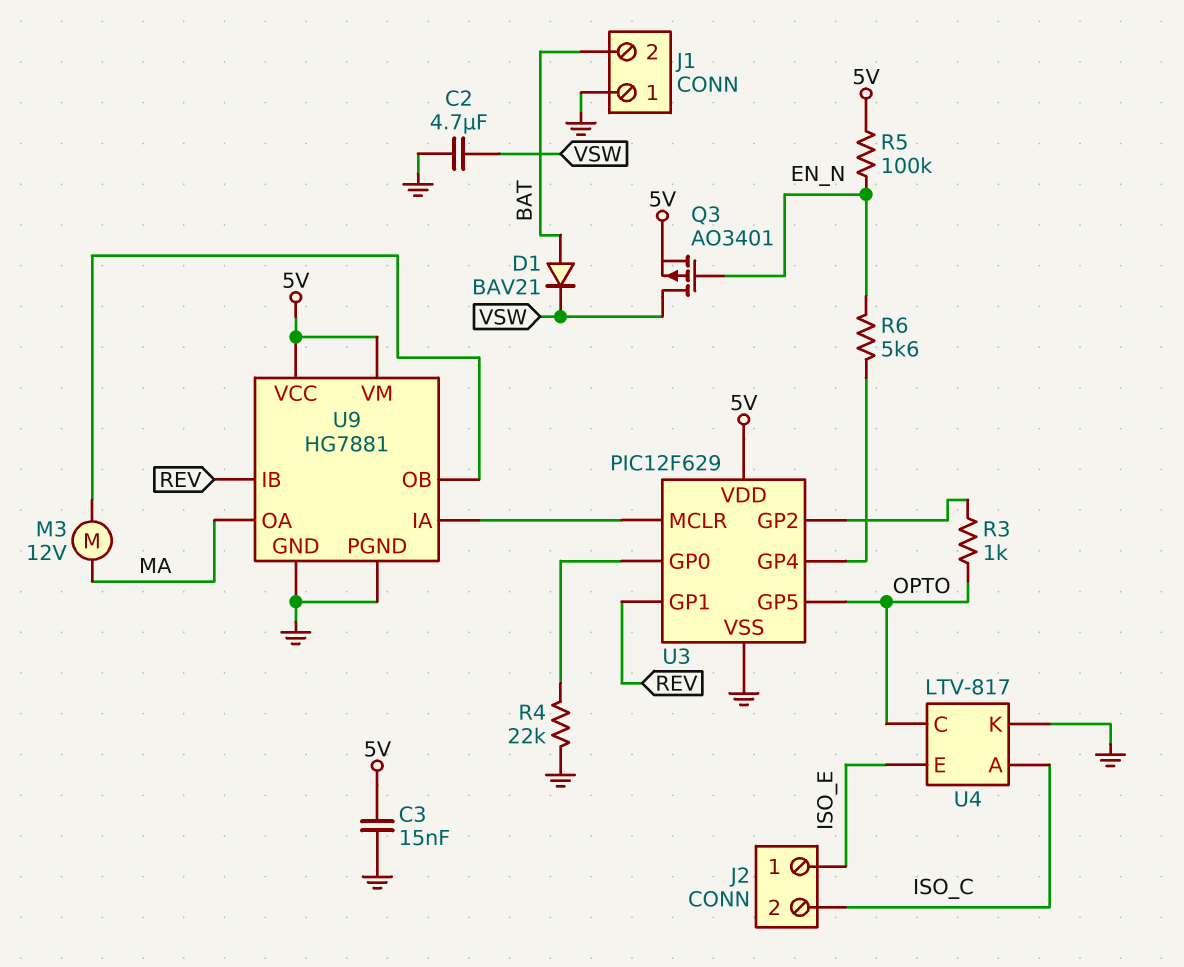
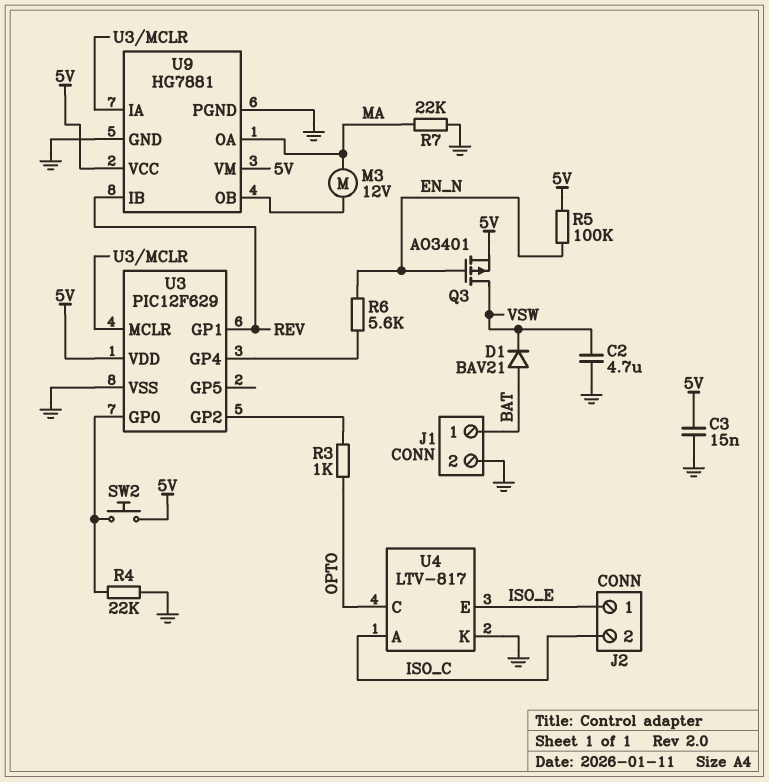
J1 pin 1: GND -> BAT
J1 pin 2: BAT -> GND
R7: none -> 22k (GND, MA)
SW2: none -> button (5V, U3/GP0)
U3 pin GP5: OPTO -> none

